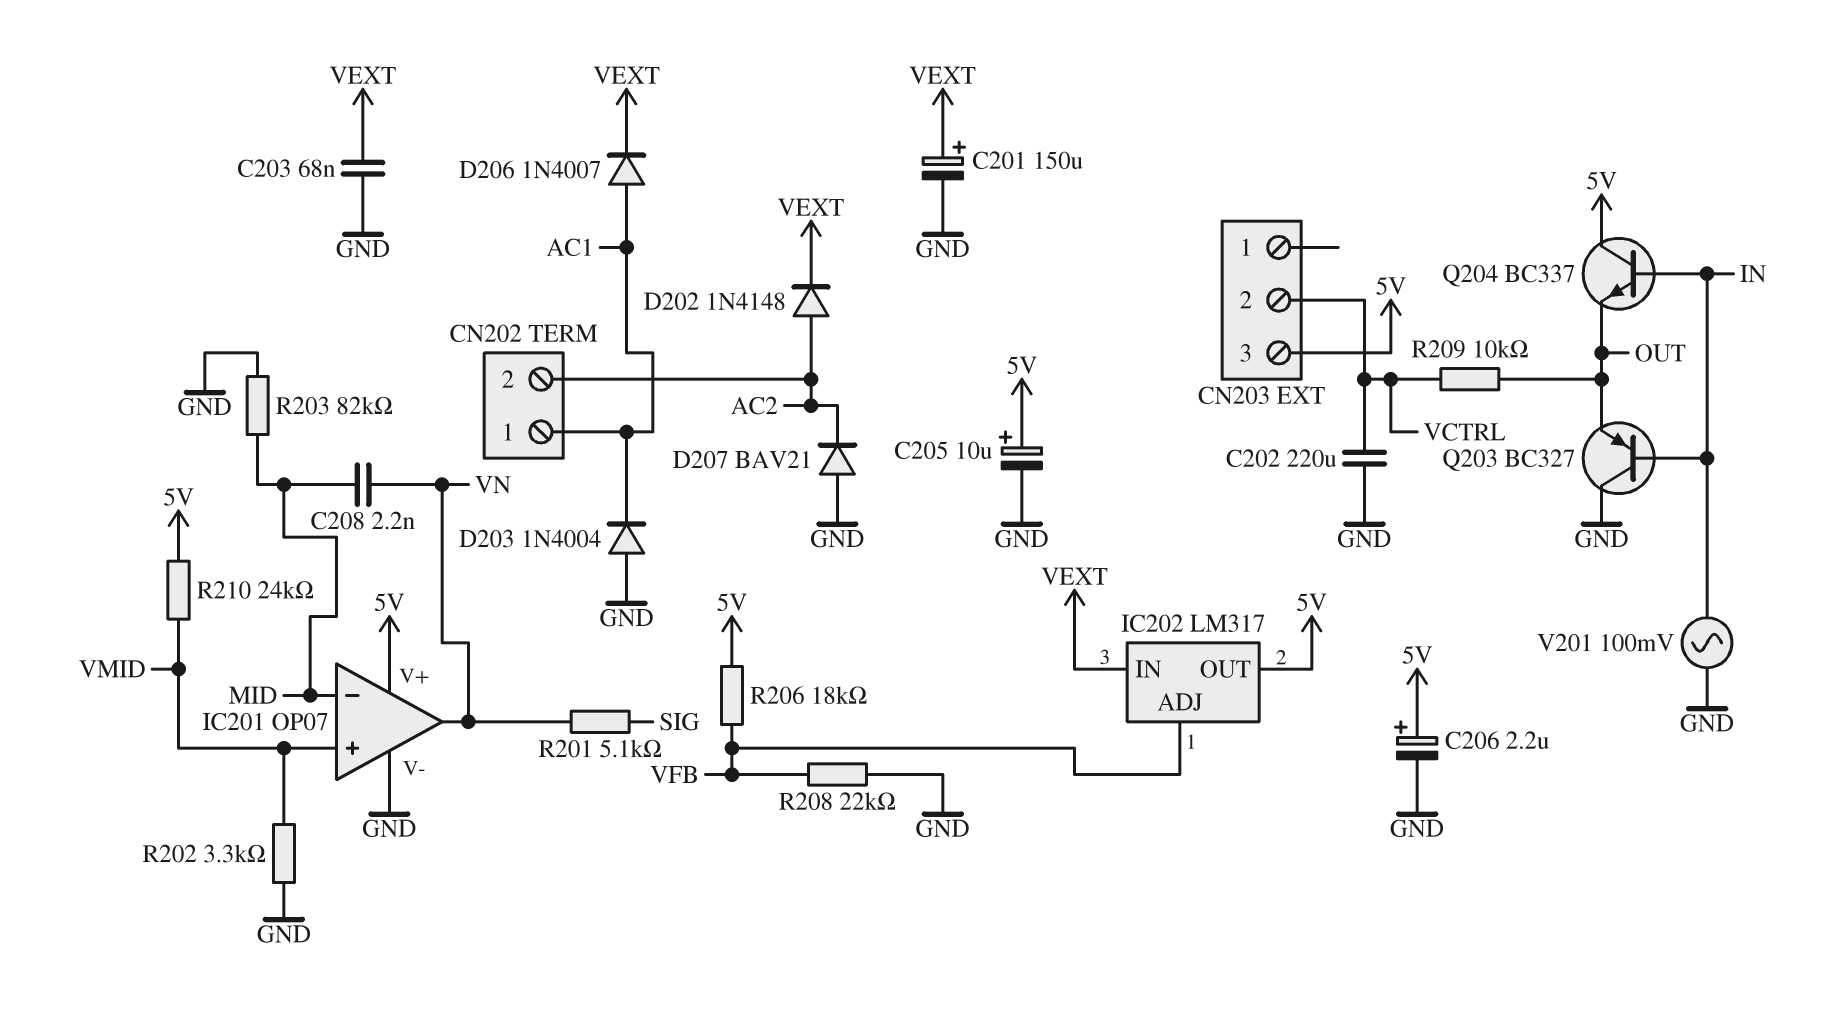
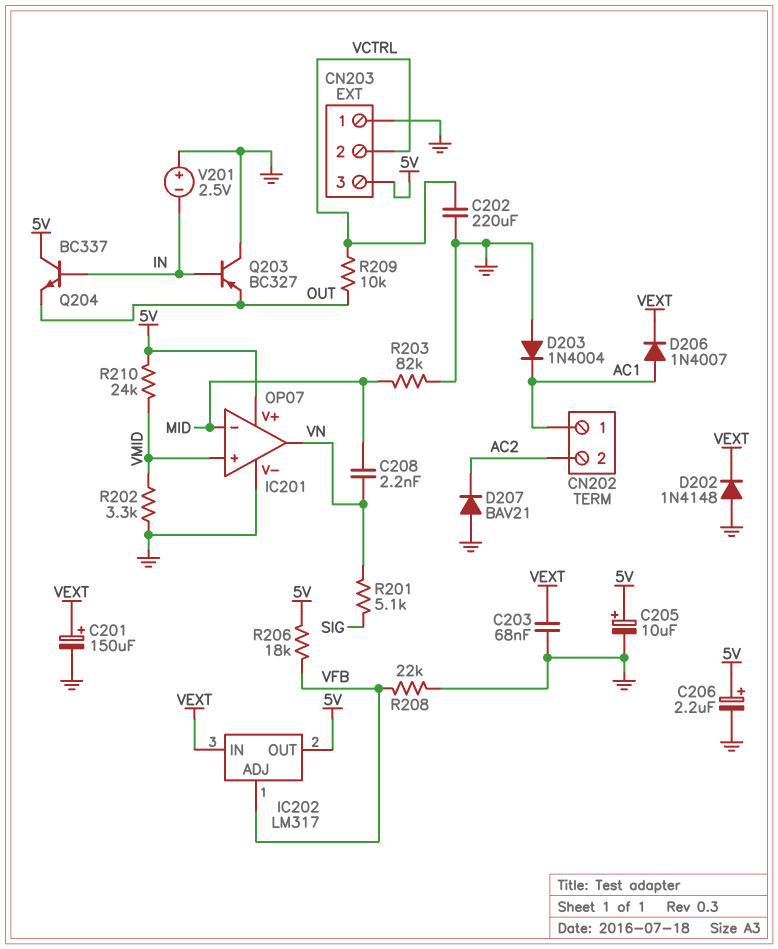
CN203 pin 1: none -> GND
D202: diode 1N4148 (A AC2, K VEXT) -> diode 1N4148 (A GND, K VEXT)
V201: AC 100mV (GND, IN) -> 2.5V (plus GND, minus IN)

